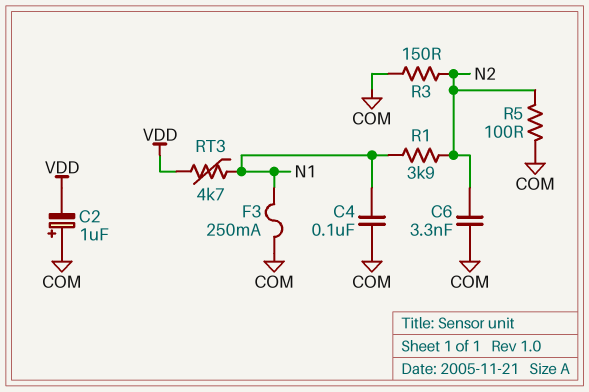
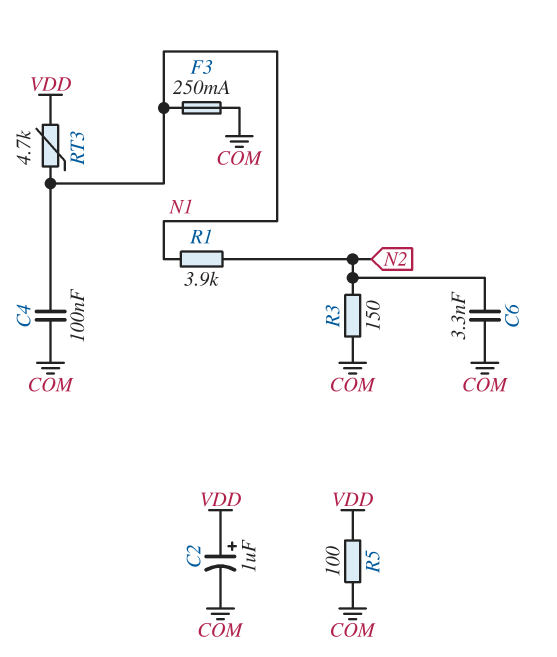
C2: 1uF (plus COM, minus VDD) -> 1uF (plus VDD, minus COM)
R5: 100 (COM, N2) -> 100 (COM, VDD)

